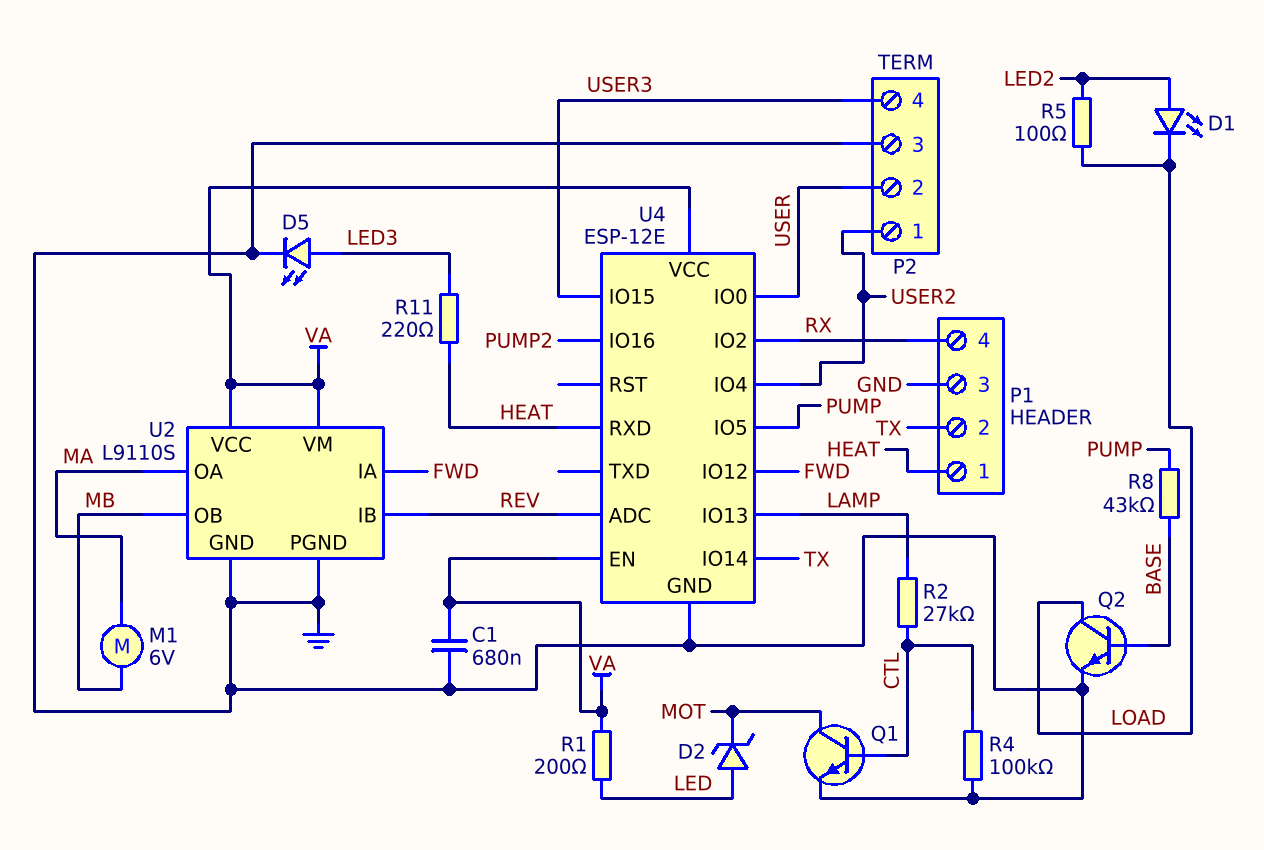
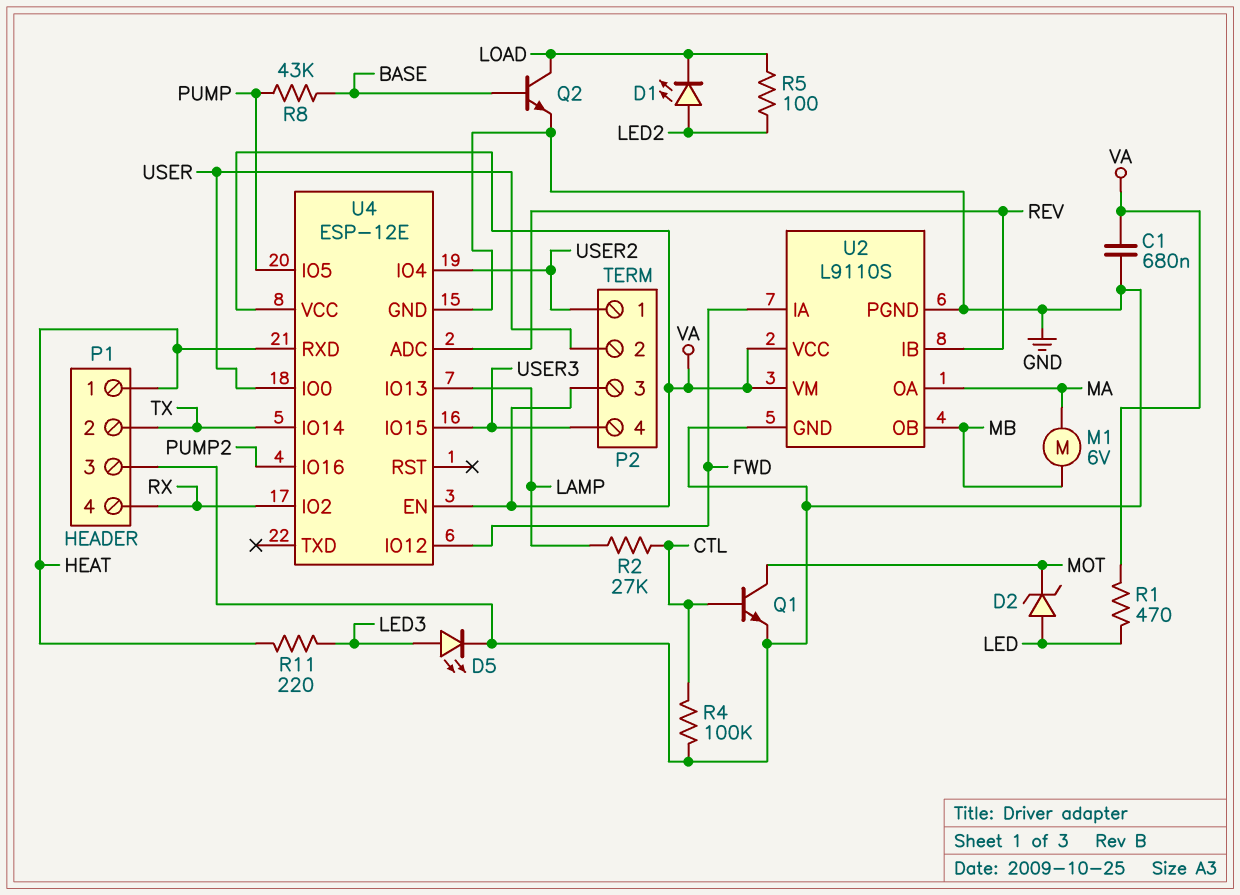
P2 pin 3: GND -> VA
R1: 200 (LED, VA) -> 470 (LED, VA)

